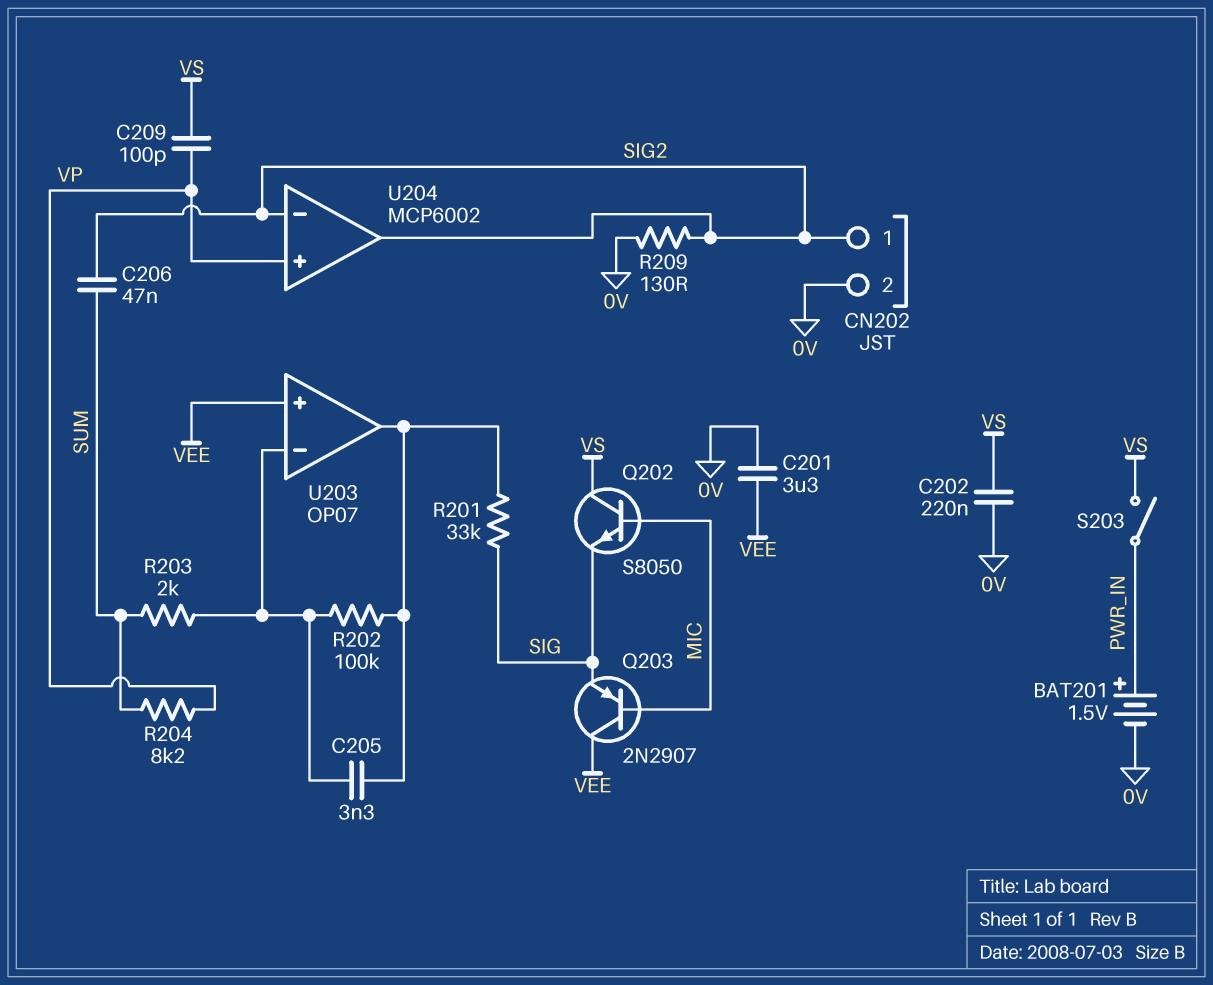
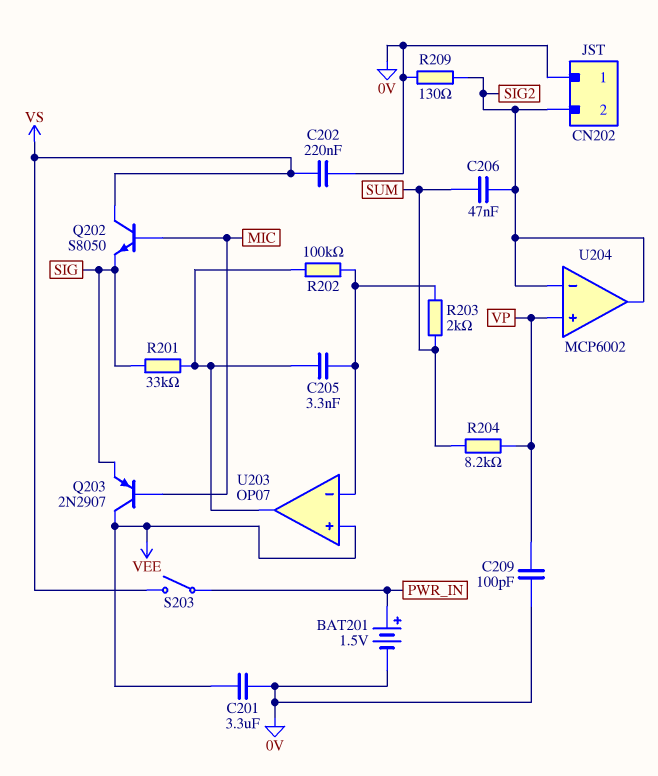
C209: 100pF (VP, VS) -> 100pF (0V, VP)
CN202 pin 1: SIG2 -> 0V
CN202 pin 2: 0V -> SIG2

